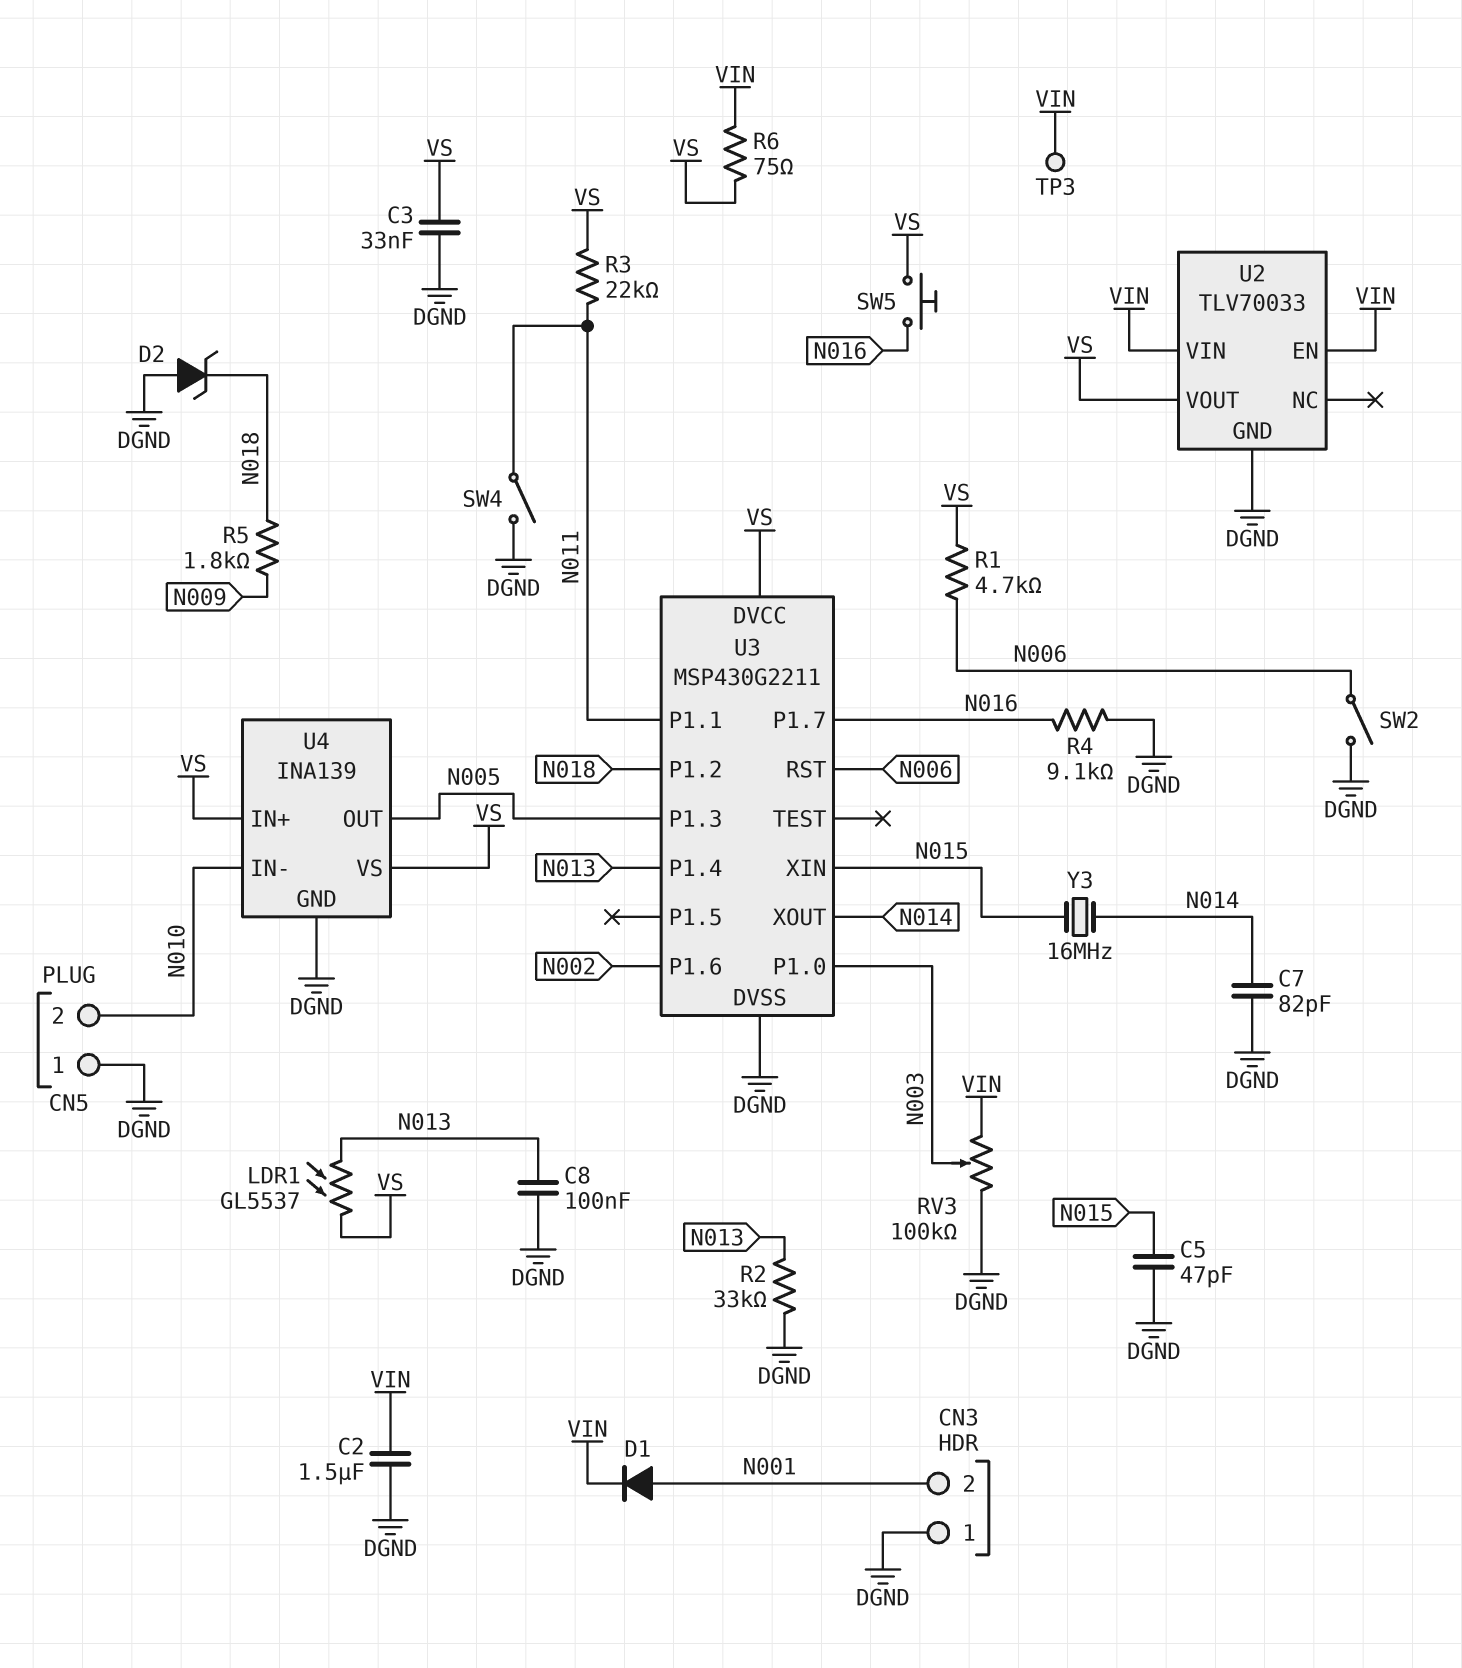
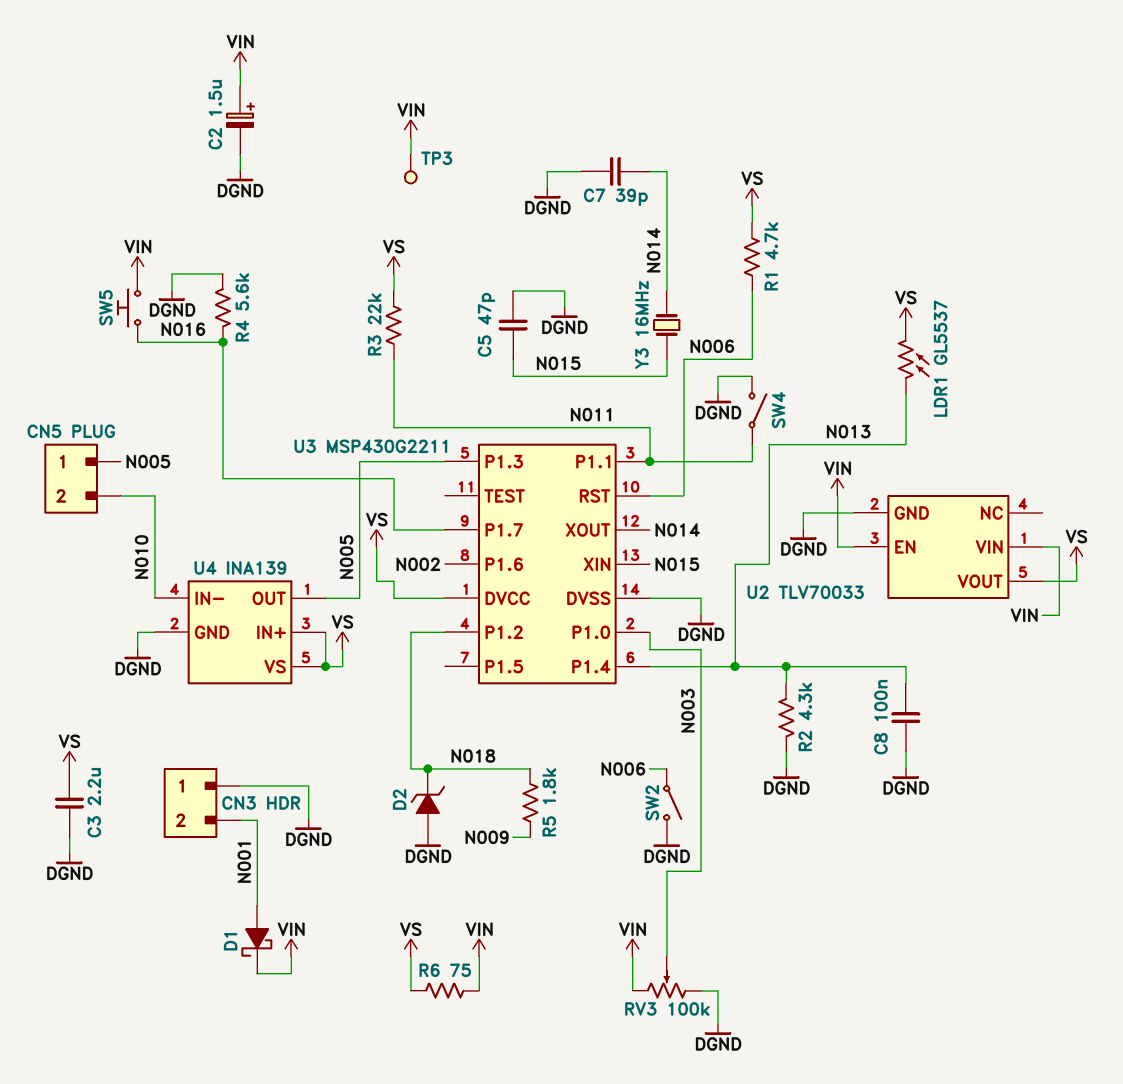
C2: 1.5uF (DGND, VIN) -> 1.5uF (plus VIN, minus DGND)
C3: 33nF (DGND, VS) -> 2.2uF (DGND, VS)
C7: 82pF (DGND, N014) -> 39pF (DGND, N014)
CN5 pin 1: DGND -> N005
D1: diode (A N001, K VIN) -> schottky (A N001, K VIN)
R2: 33k (DGND, N013) -> 4.3k (DGND, N013)
R4: 9.1k (DGND, N016) -> 5.6k (DGND, N016)
SW5: button (N016, VS) -> button (N016, VIN)

